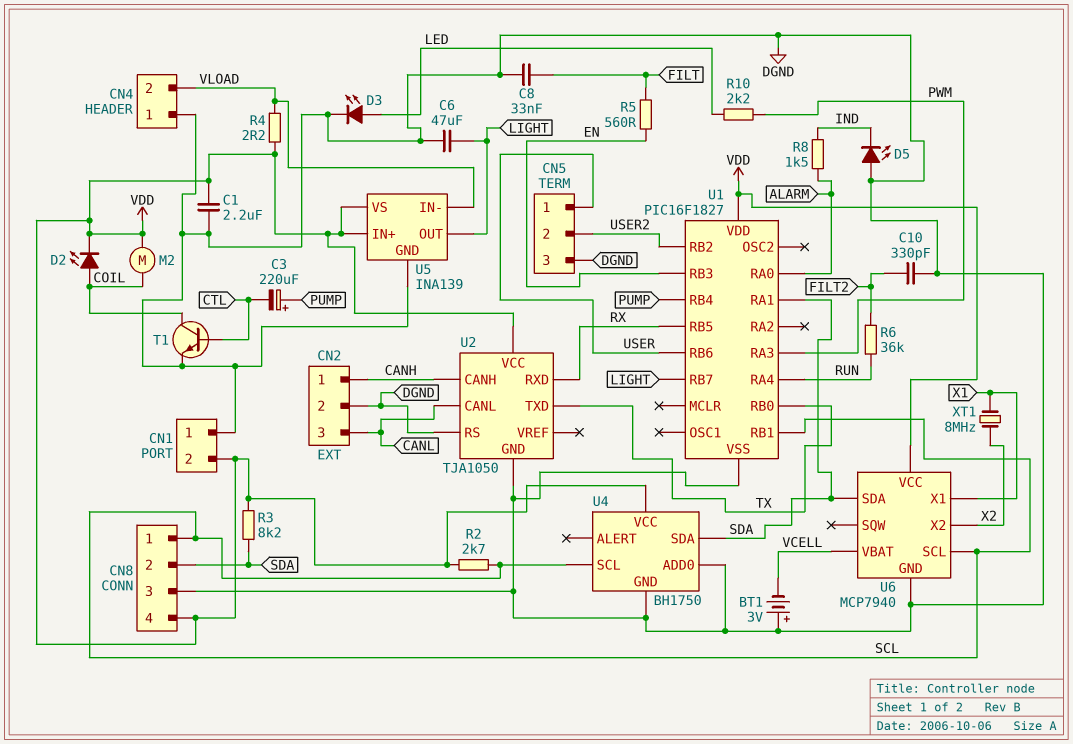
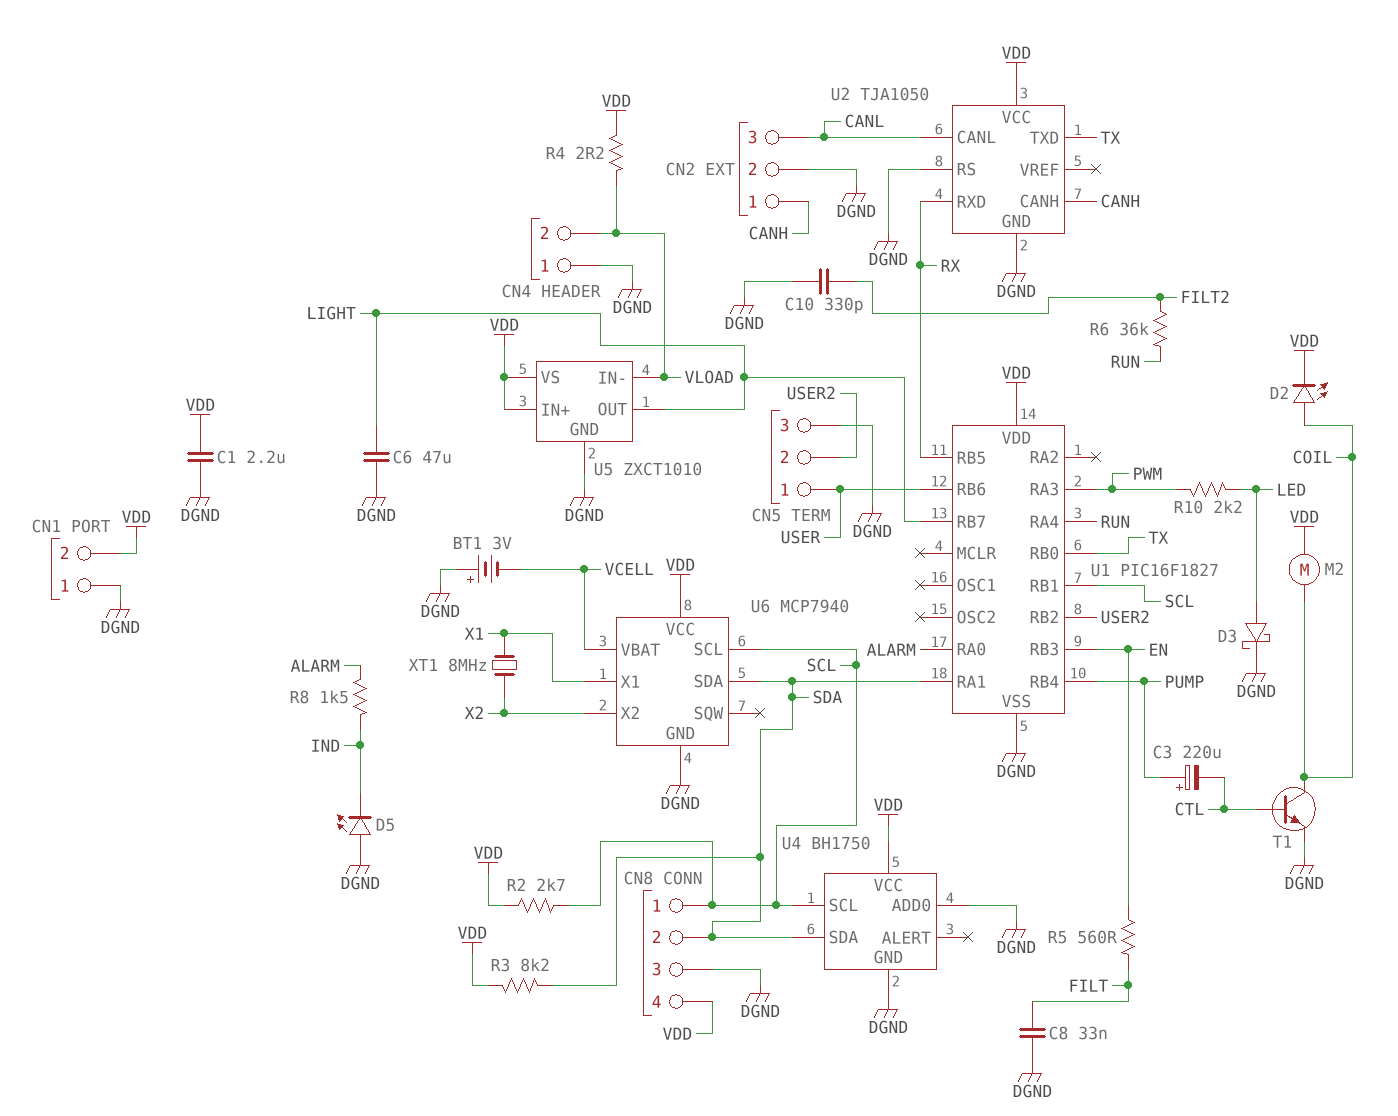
D3: LED (A LED, K DGND) -> schottky (A LED, K DGND)
U5: INA139 -> ZXCT1010

